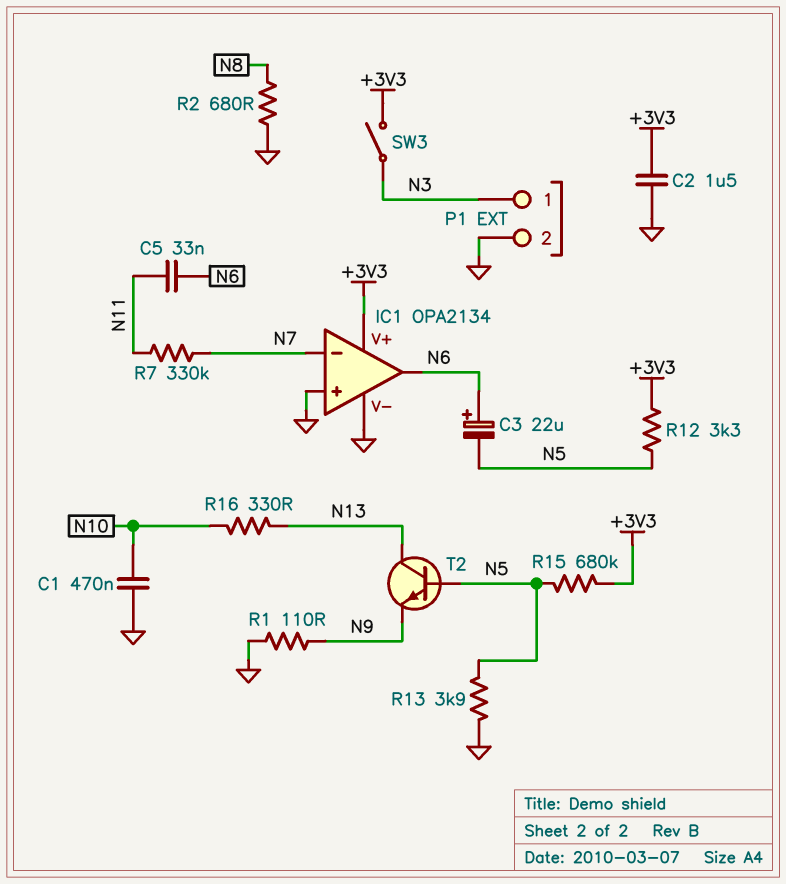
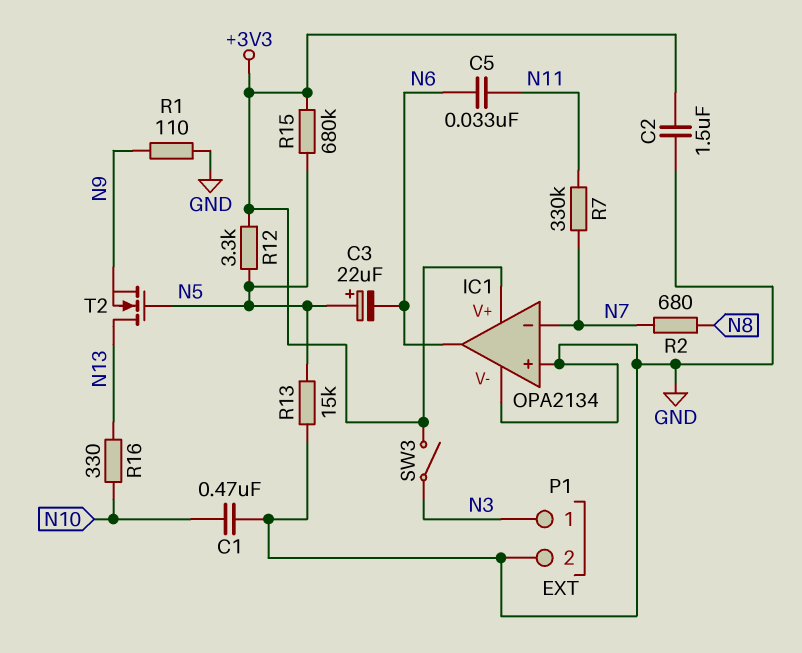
C3: 22uF (plus N6, minus N5) -> 22uF (plus N5, minus N6)
R2: 680 (GND, N8) -> 680 (N7, N8)
R13: 3.9k (GND, N5) -> 15k (GND, N5)
T2: NPN (B N5, C N13, E N9) -> NMOS (G N5, D N13, S N9)

